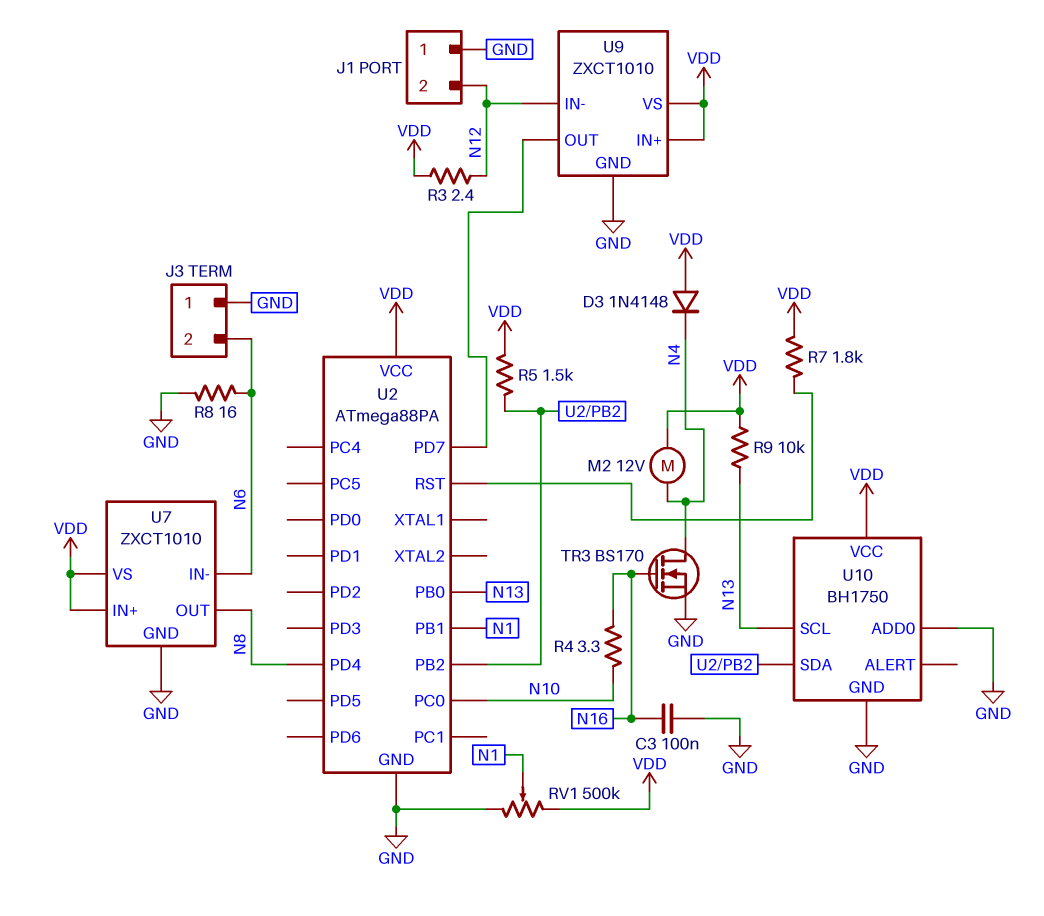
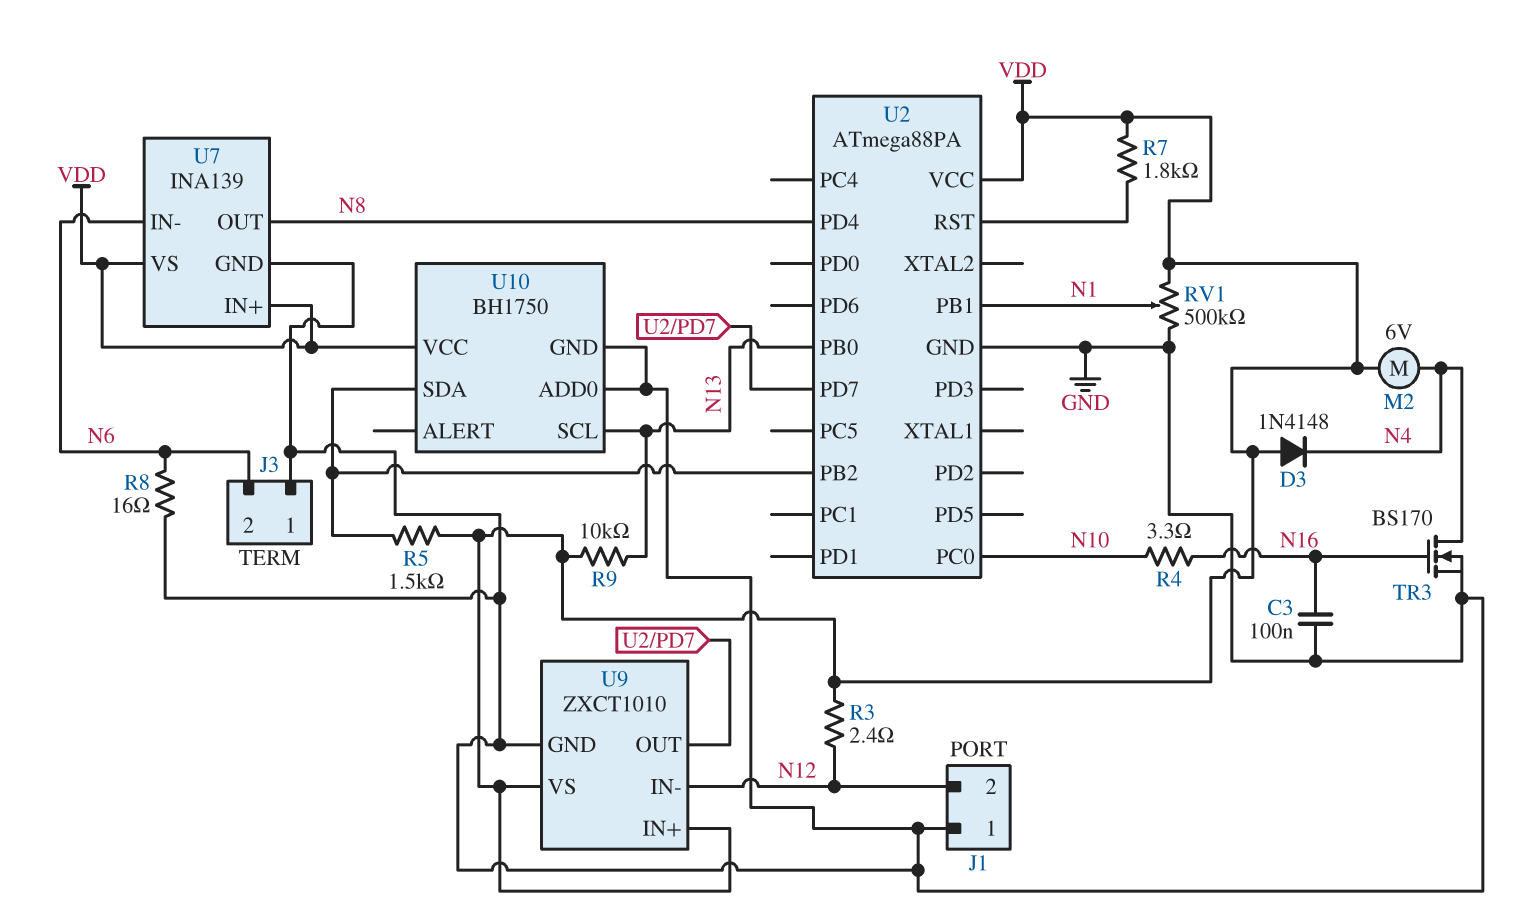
M2: motor 12V (N4, VDD) -> motor 6V (N4, VDD)
U7: ZXCT1010 -> INA139

